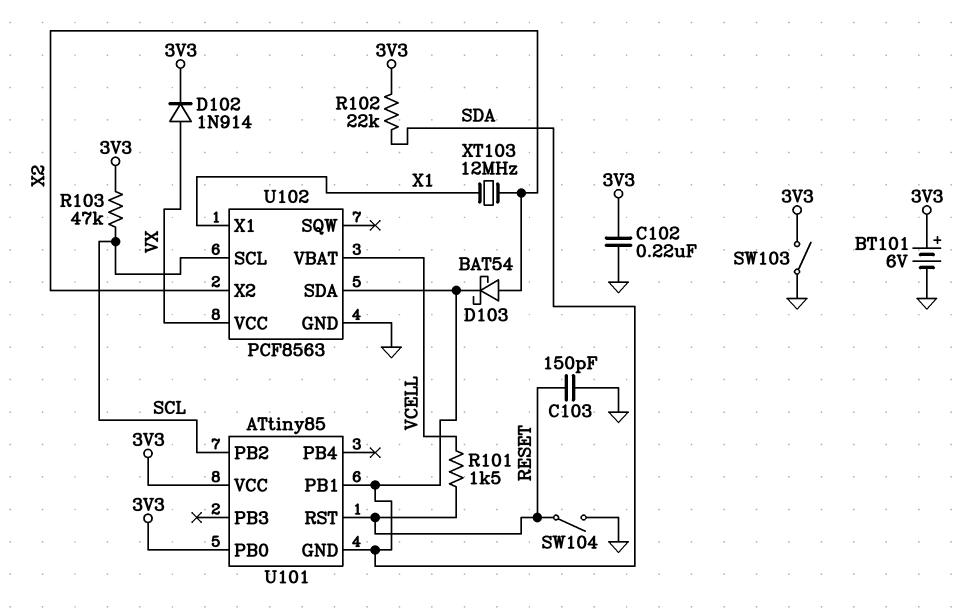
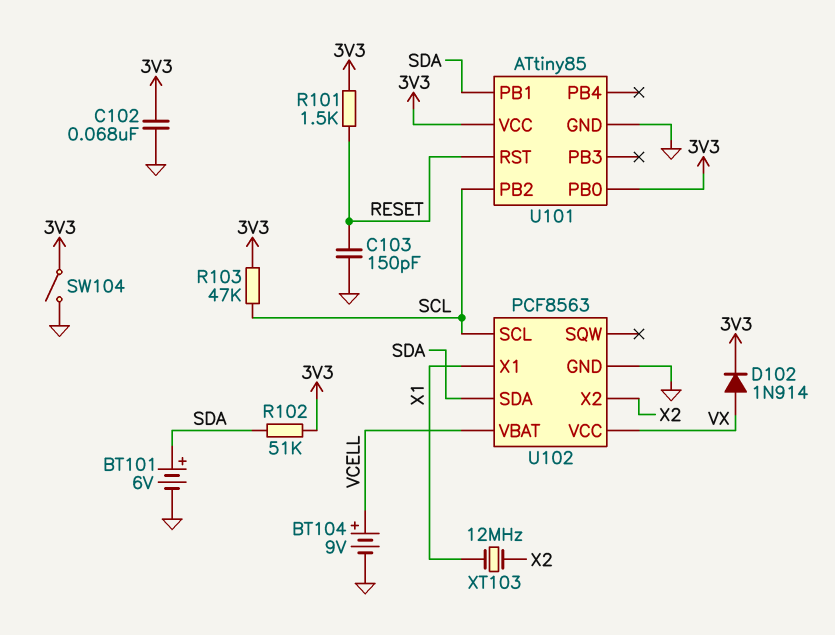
BT101: 6V (plus 3V3, minus GND) -> 6V (plus SDA, minus GND)
BT104: none -> 9V (plus VCELL, minus GND)
C102: 220nF (3V3, GND) -> 68nF (3V3, GND)
D103: schottky BAT54 (A X2, K SDA) -> none
R101: 1.5k (RESET, VCELL) -> 1.5k (3V3, RESET)
R102: 22k (3V3, SDA) -> 51k (3V3, SDA)
SW103: switch (3V3, GND) -> none
SW104: switch (GND, RESET) -> switch (3V3, GND)
U101 pin GND: SDA -> GND

